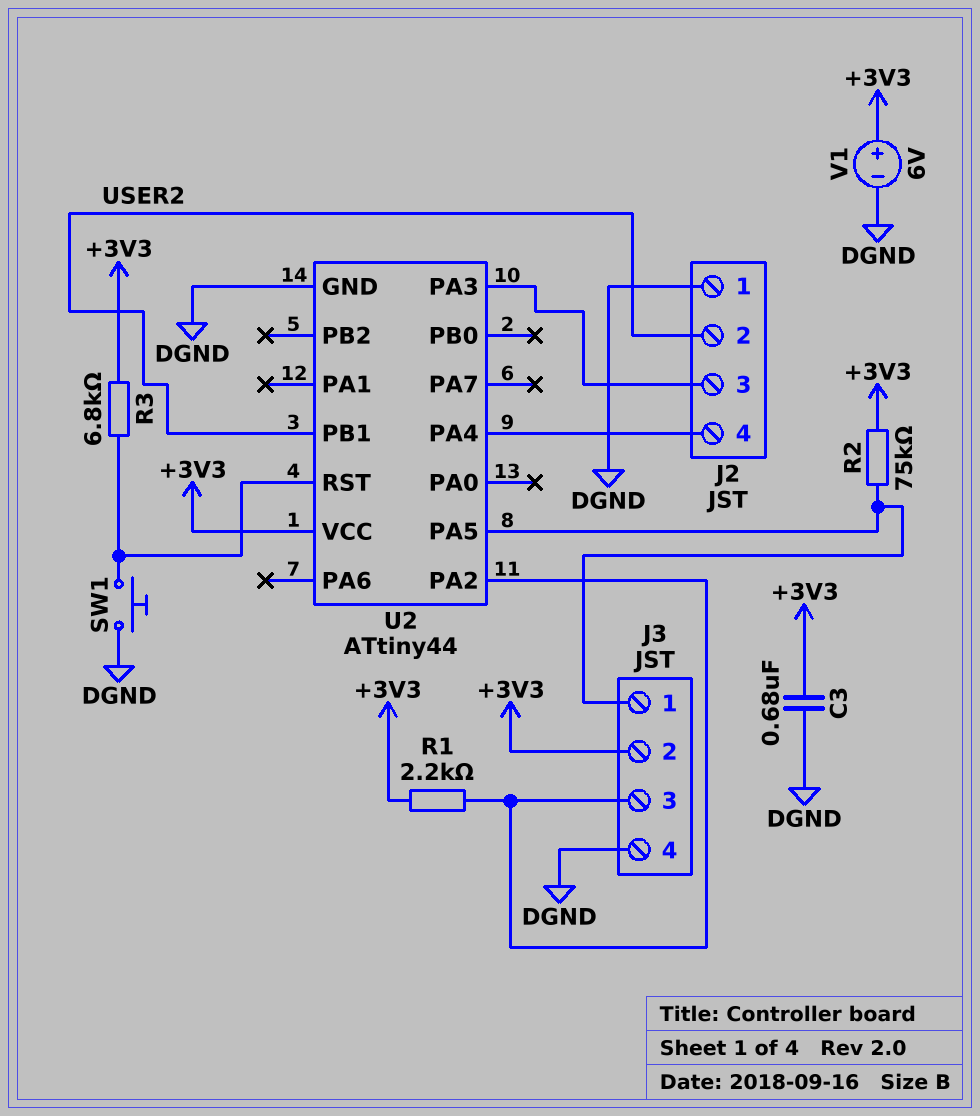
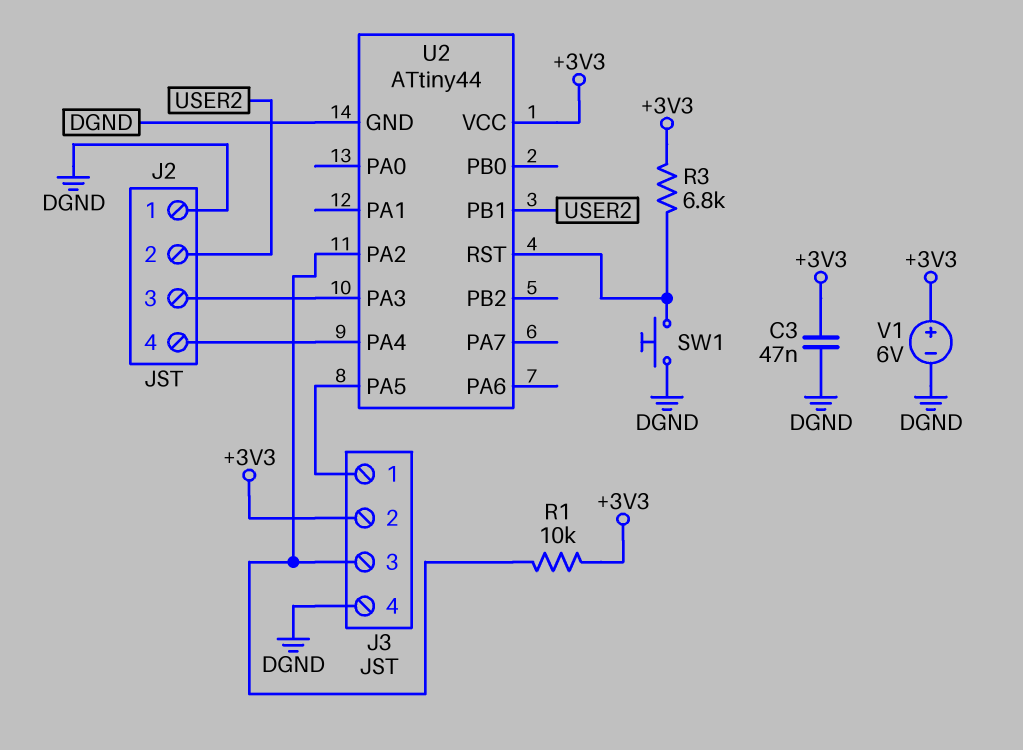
C3: 680nF (+3V3, DGND) -> 47nF (+3V3, DGND)
R1: 2.2k (+3V3, J3/3) -> 10k (+3V3, J3/3)
R2: 75k (+3V3, J3/1) -> none

